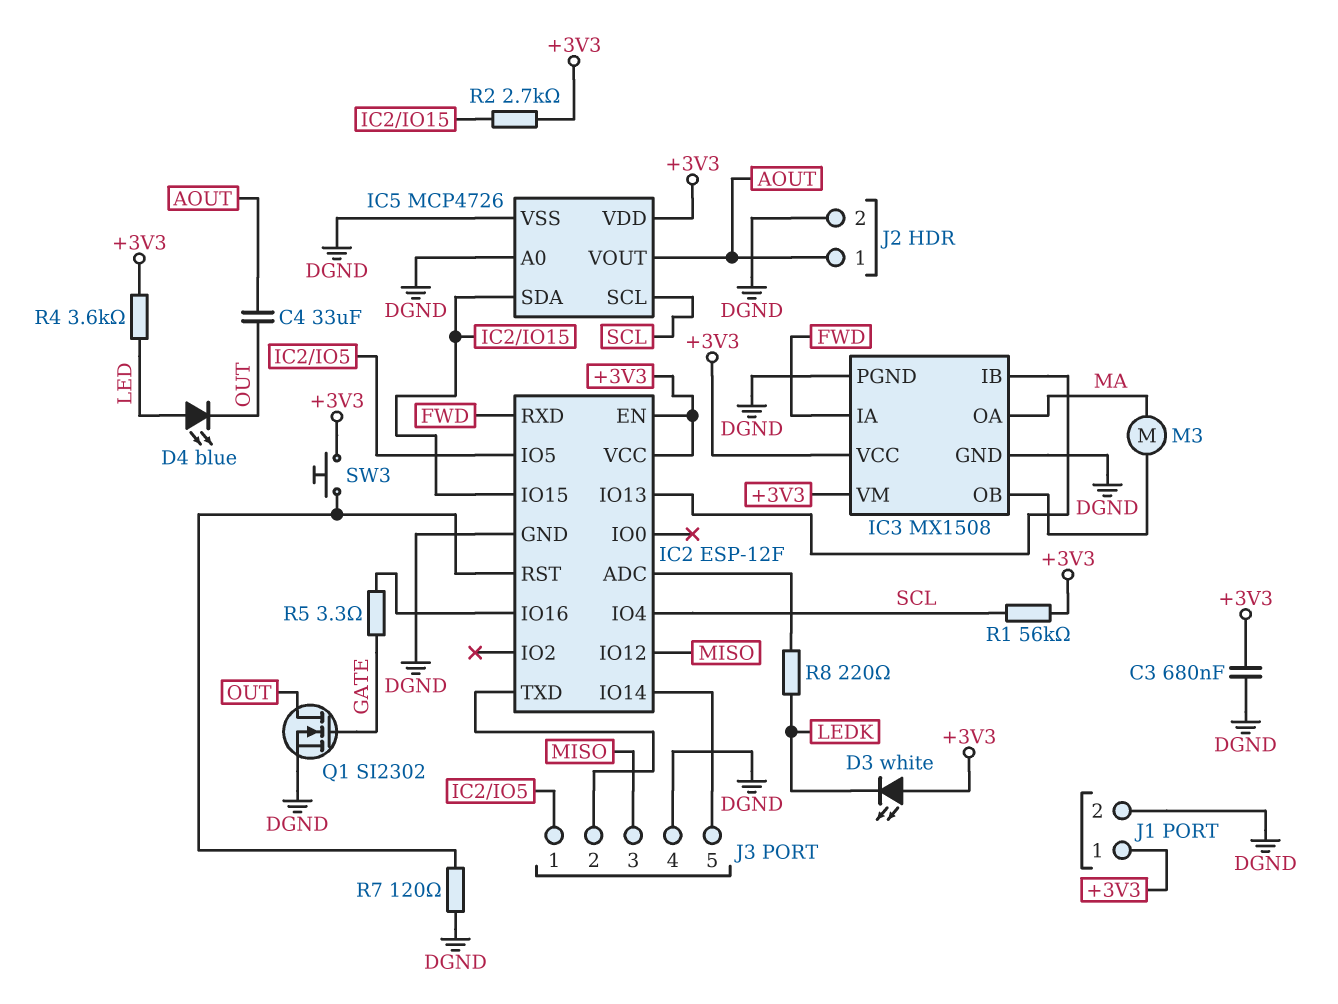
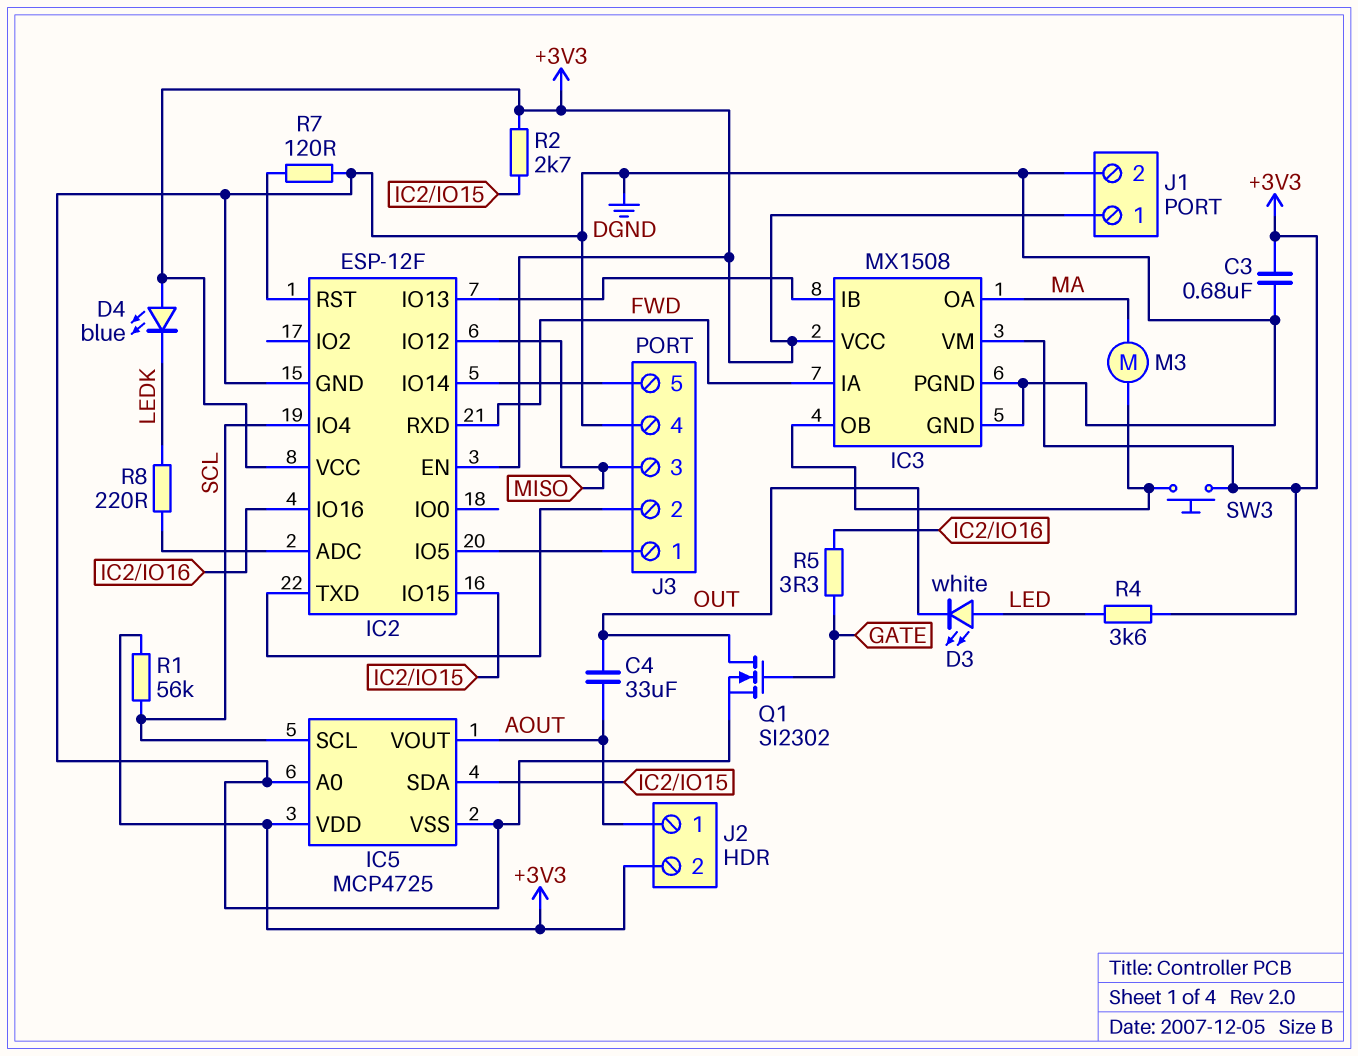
D3: LED white (A +3V3, K LEDK) -> LED white (A LED, K OUT)
D4: LED blue (A LED, K OUT) -> LED blue (A +3V3, K LEDK)
IC5: MCP4726 -> MCP4725
J2 pin 2: DGND -> +3V3
SW3: button (+3V3, IC2/RST) -> button (+3V3, IC3/OB)

